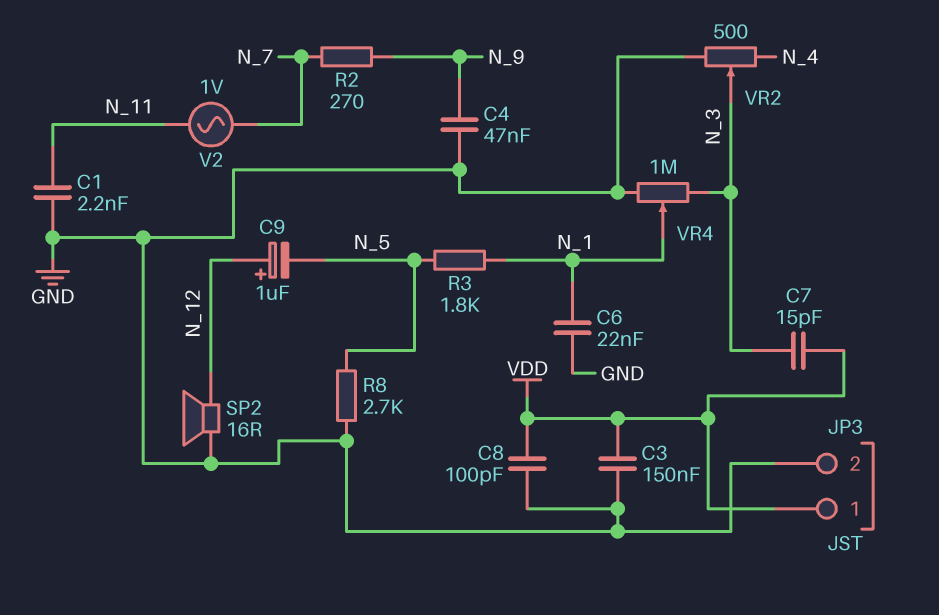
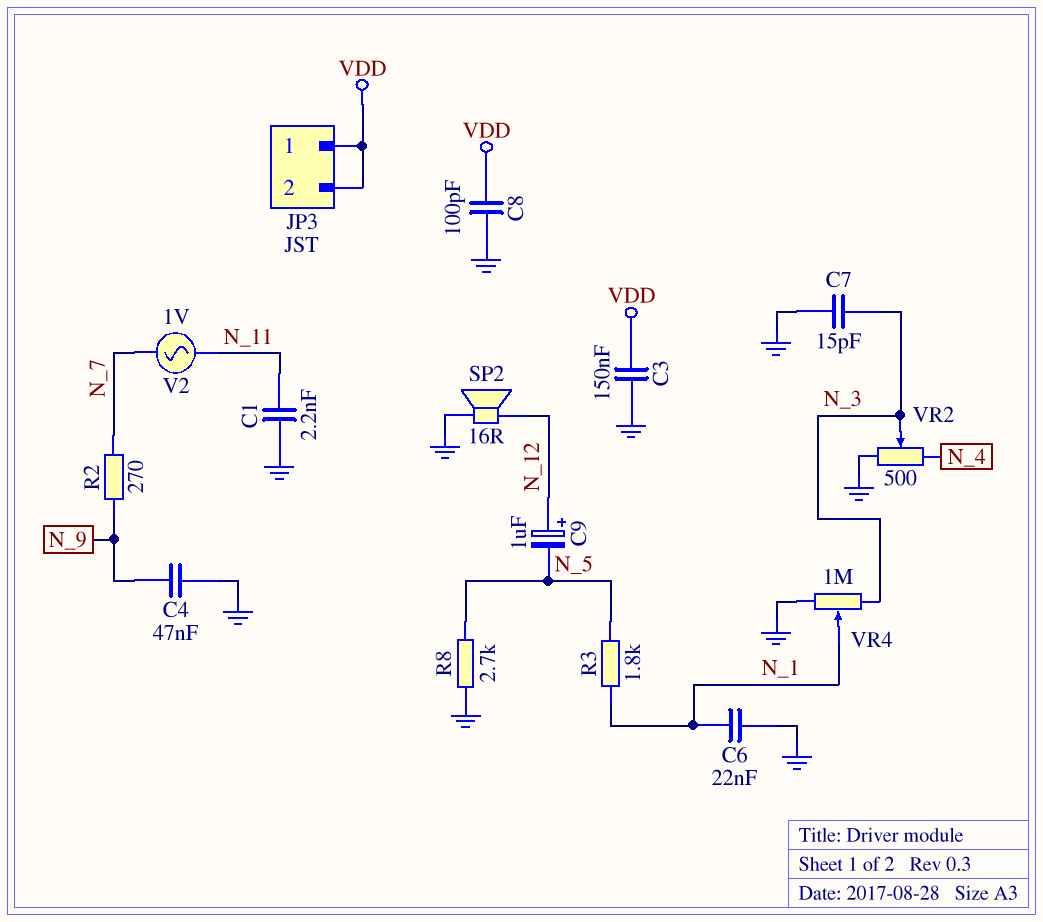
C7: 15pF (N_3, VDD) -> 15pF (GND, N_3)
JP3 pin 2: GND -> VDD

